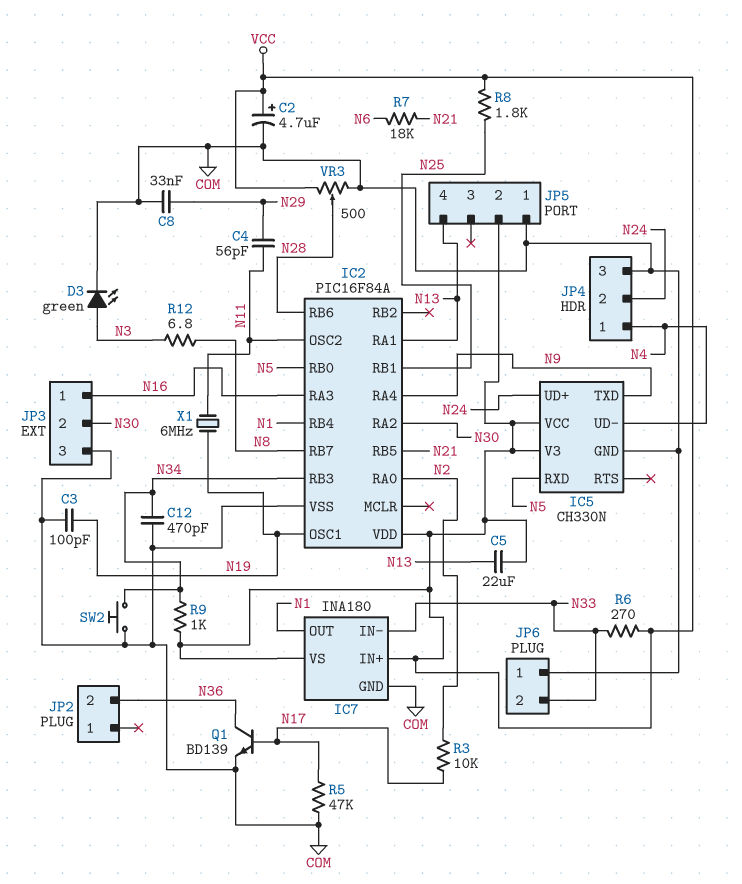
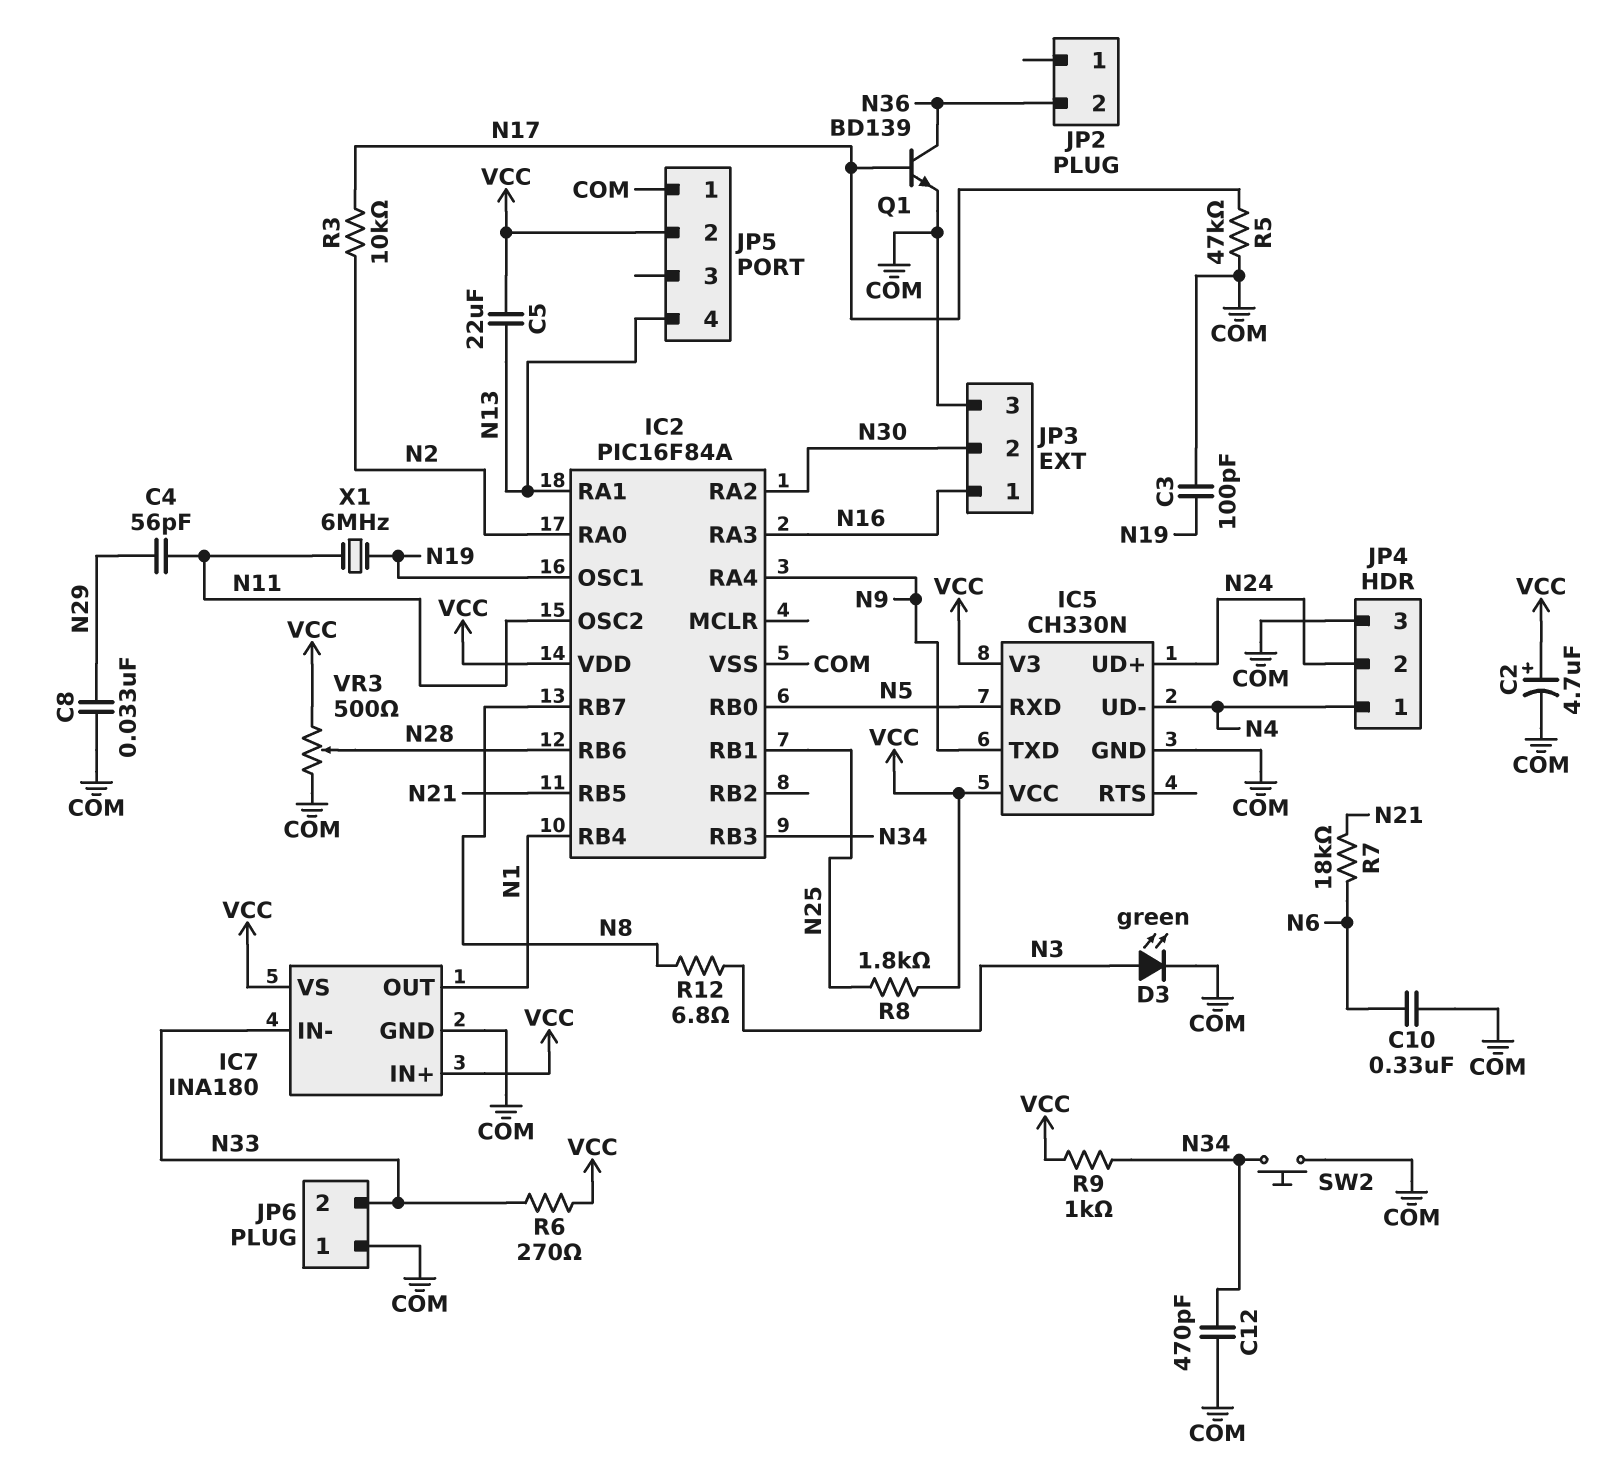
C10: none -> 330nF (COM, N6)

